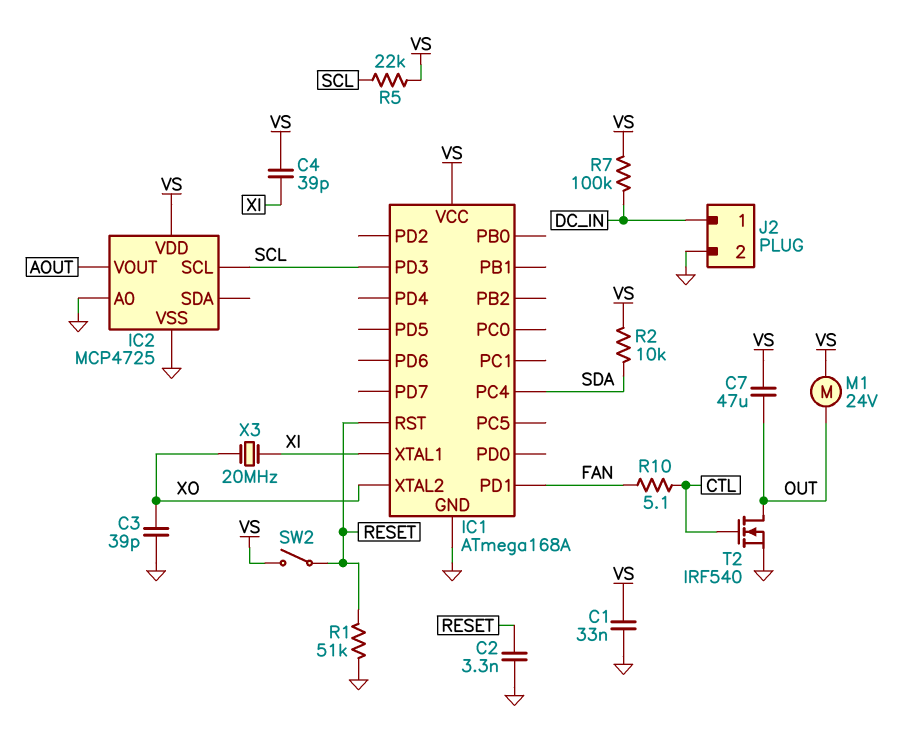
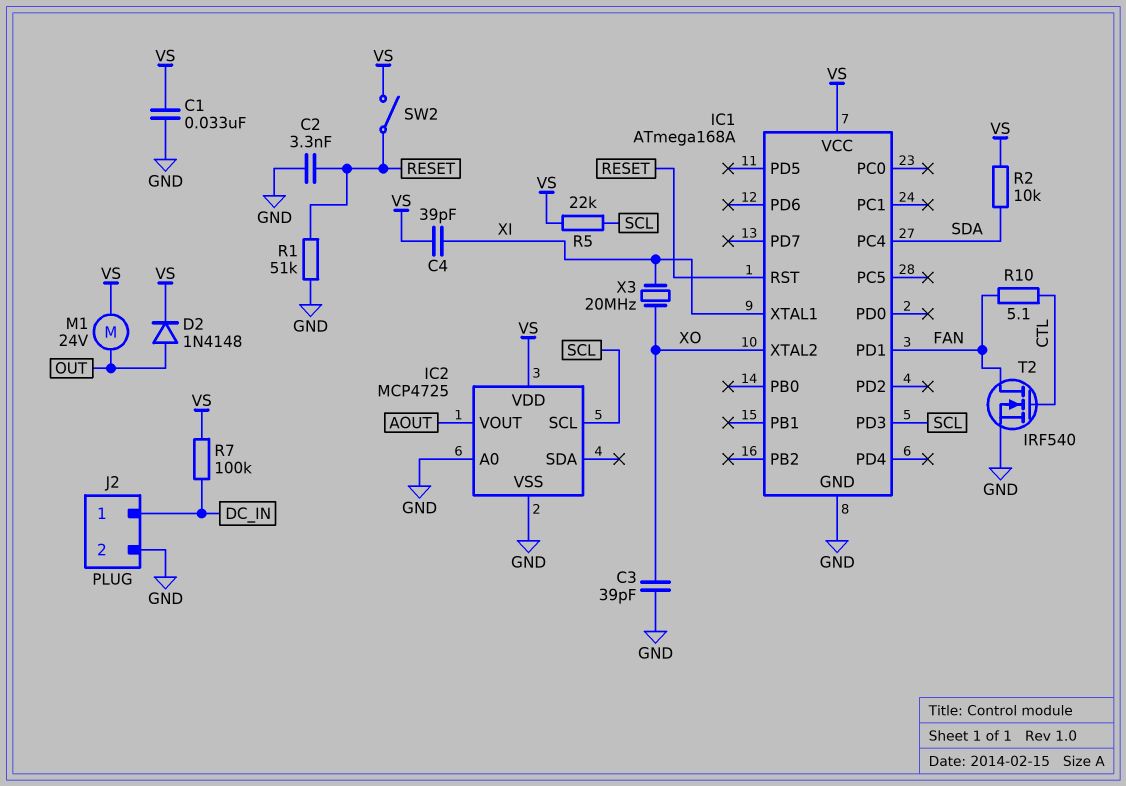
C7: 47uF (OUT, VS) -> none
D2: none -> diode 1N4148 (A OUT, K VS)
T2: NMOS IRF540 (G CTL, D OUT, S GND) -> NMOS IRF540 (G CTL, D FAN, S GND)

